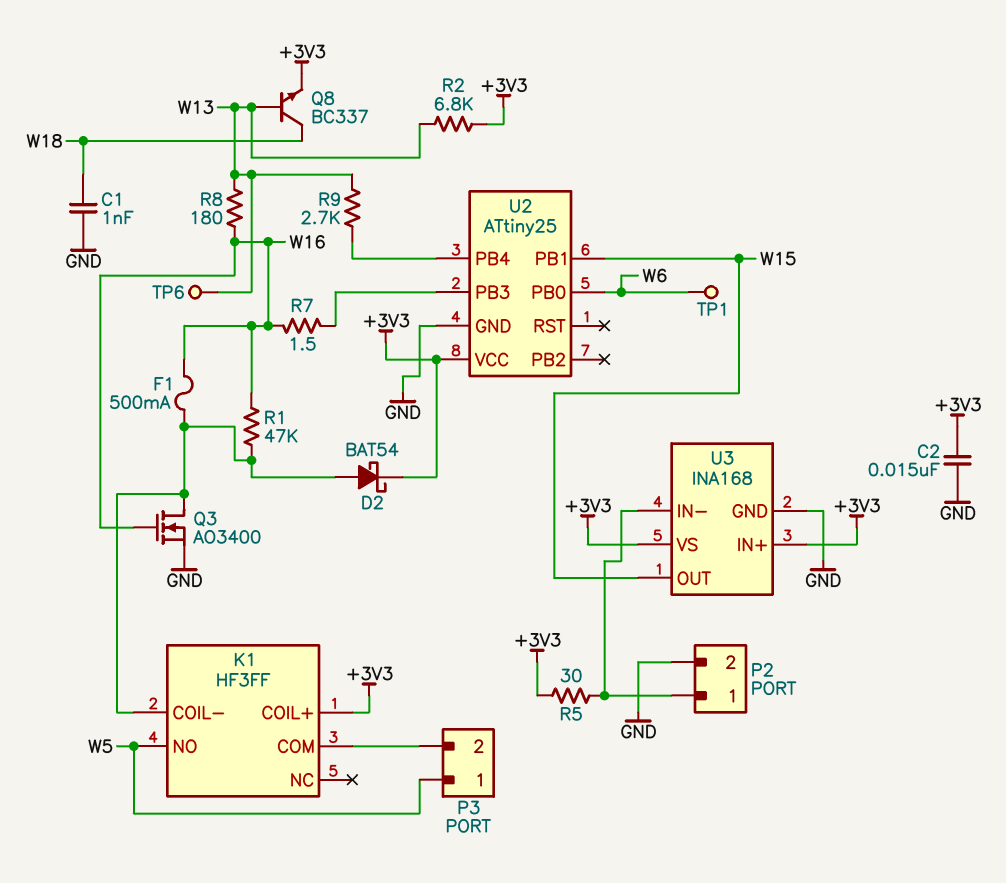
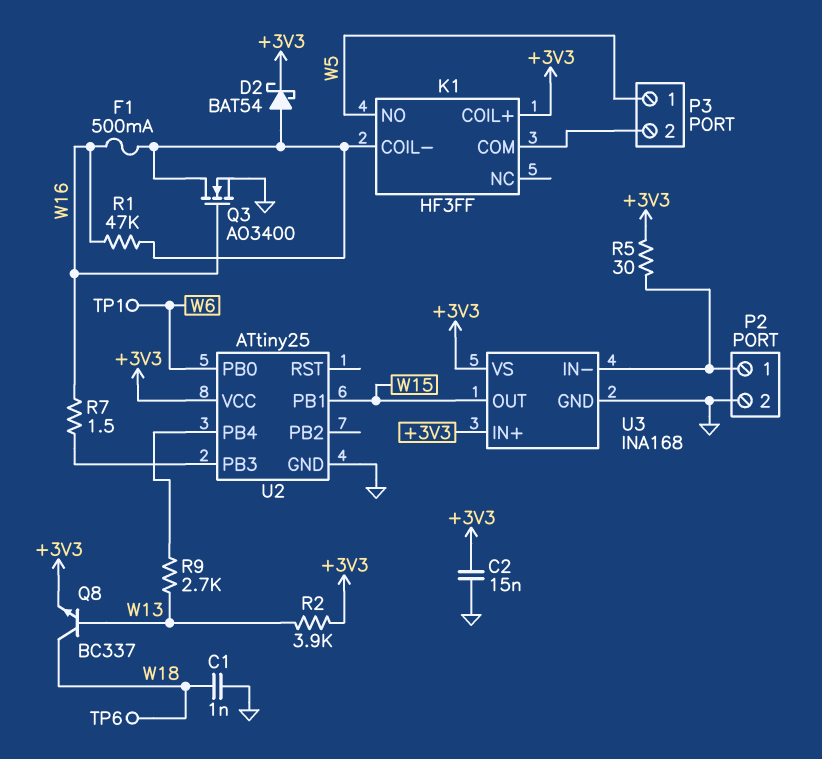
R2: 6.8k (+3V3, W13) -> 3.9k (+3V3, W13)
R8: 180 (W13, W16) -> none
TP6: test point (W13) -> test point (W18)

